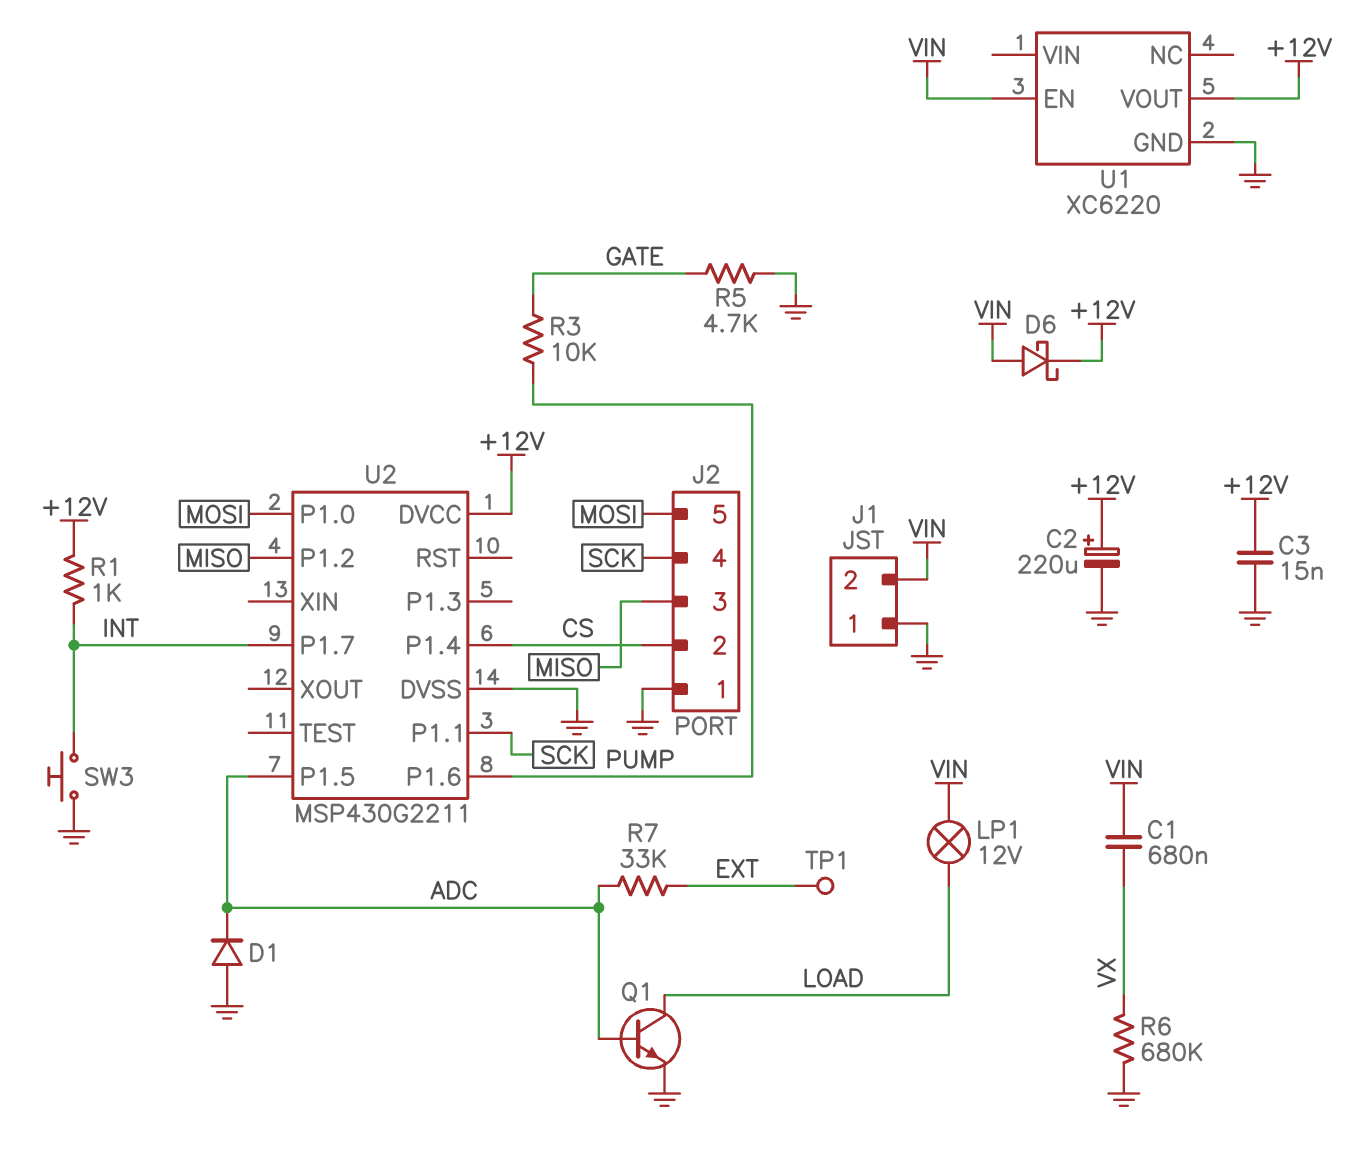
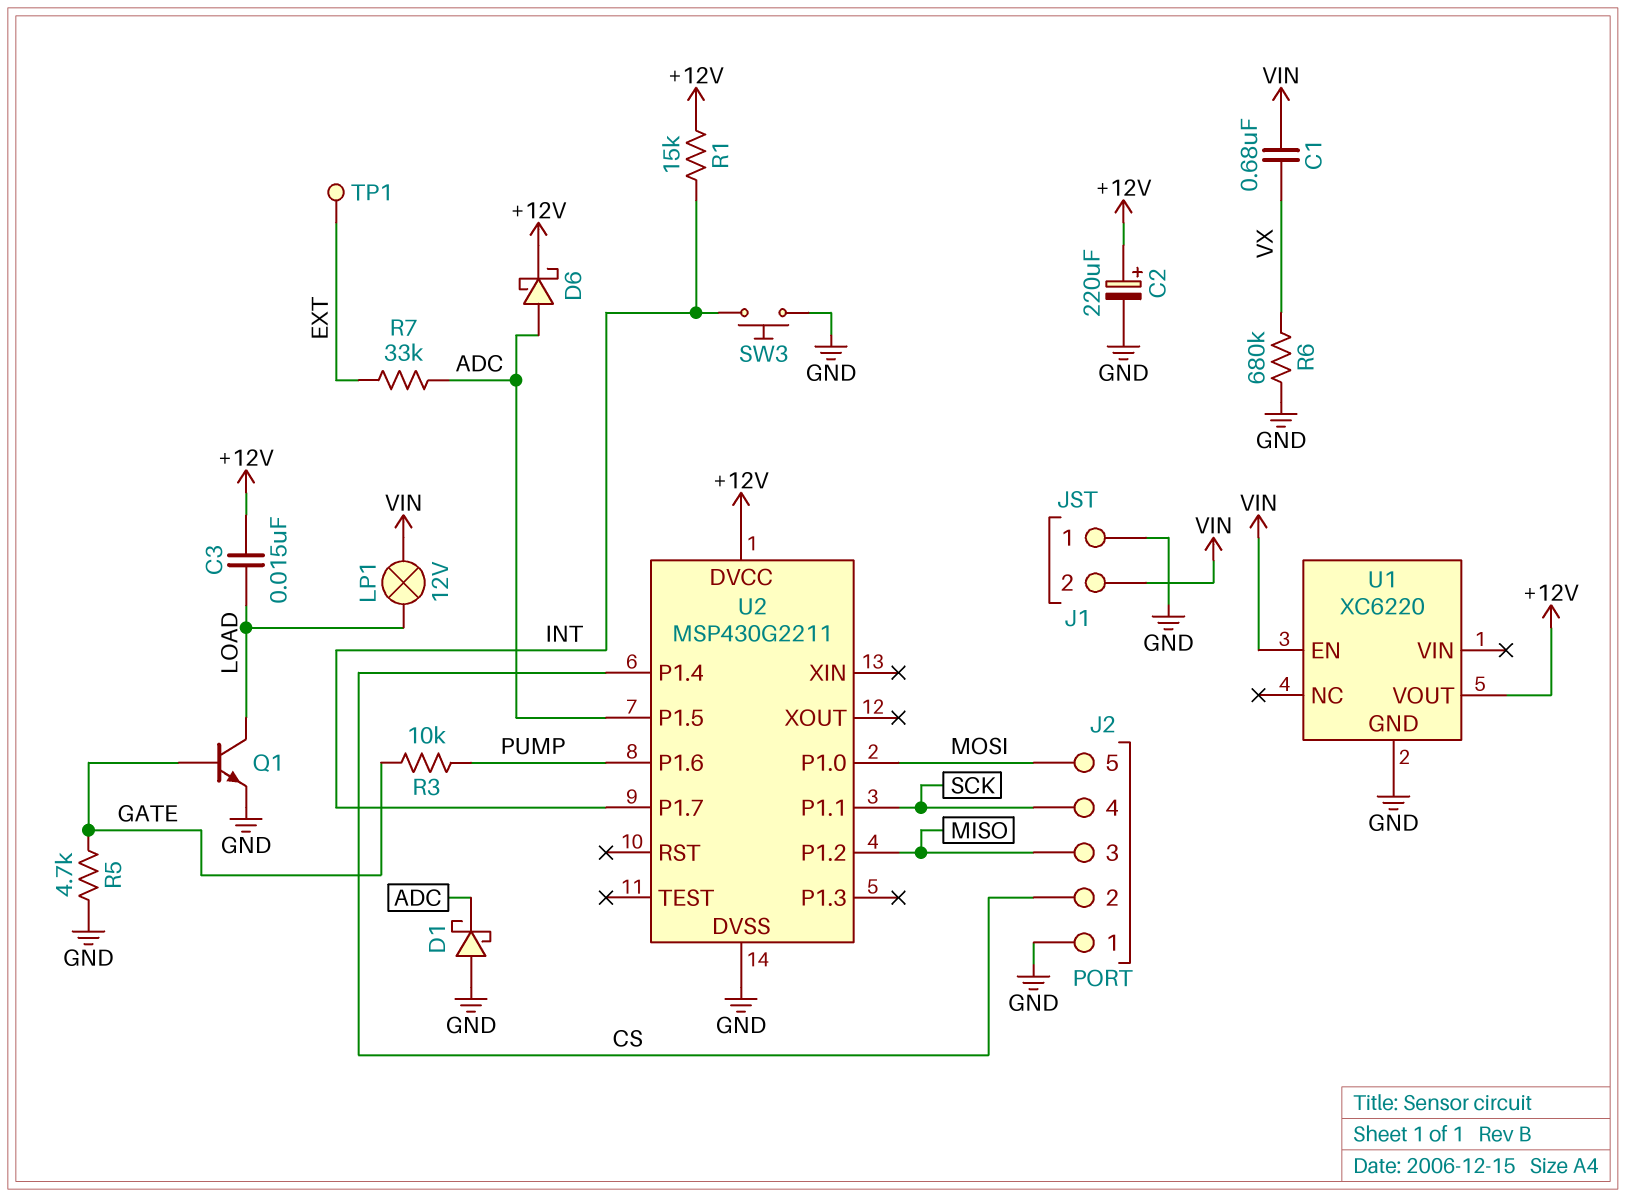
C3: 15nF (+12V, GND) -> 15nF (+12V, LOAD)
D1: diode (A GND, K ADC) -> schottky (A GND, K ADC)
D6: schottky (A VIN, K +12V) -> schottky (A ADC, K +12V)
Q1: NPN (B ADC, C LOAD, E GND) -> NPN (B GATE, C LOAD, E GND)
R1: 1k (+12V, INT) -> 15k (+12V, INT)

